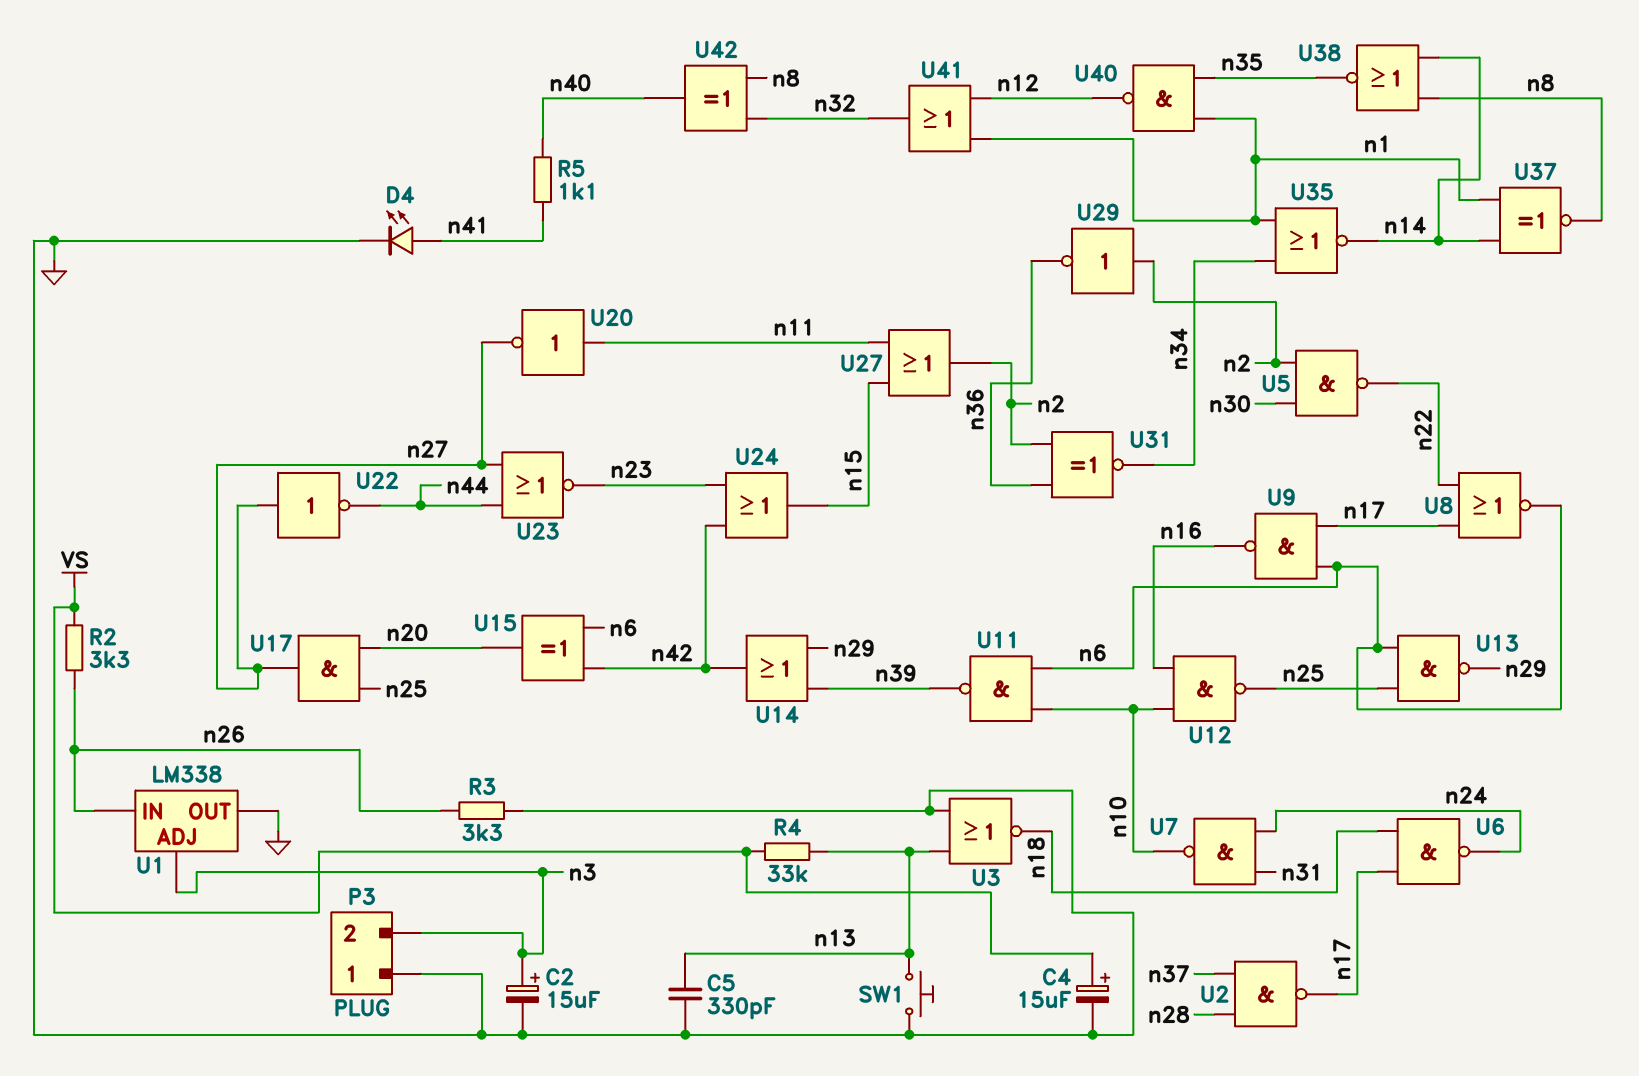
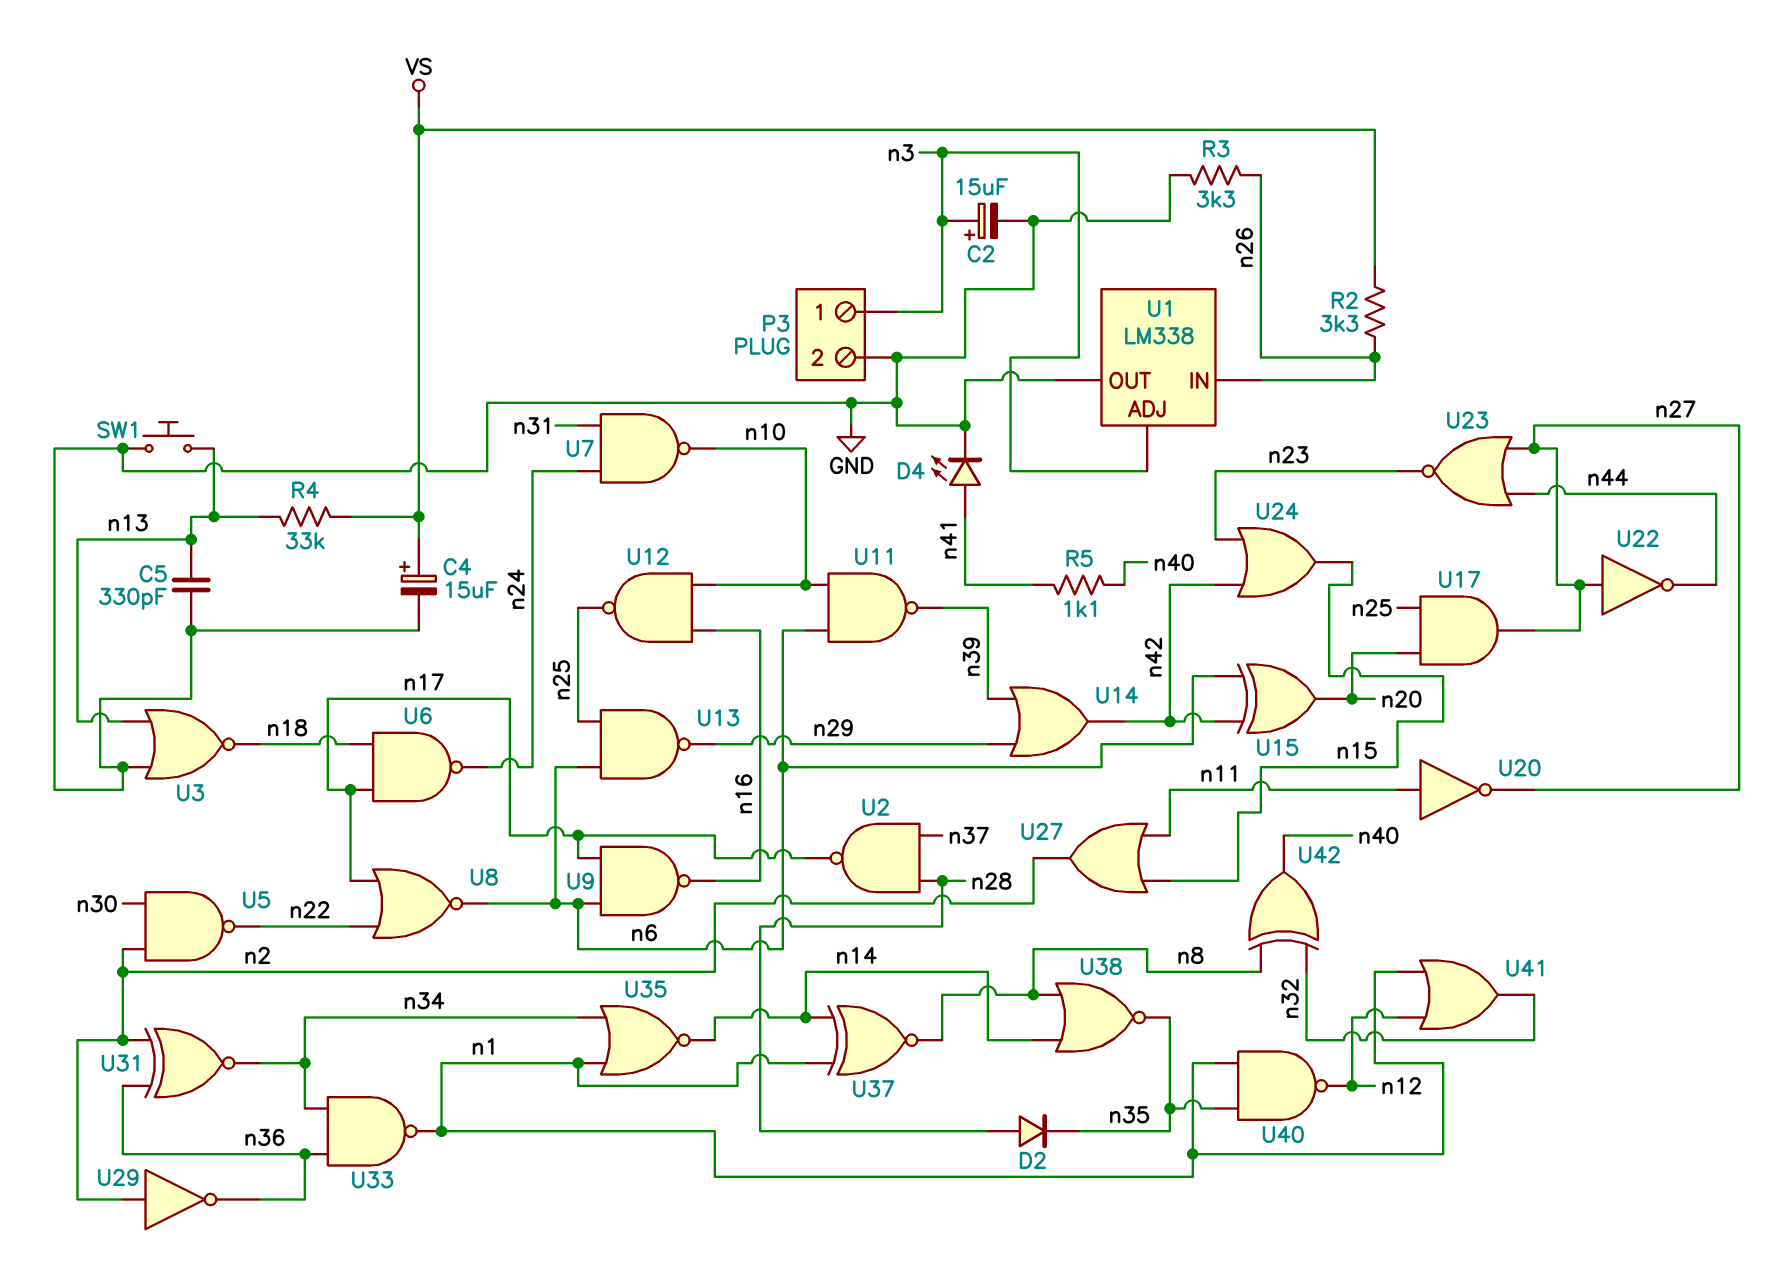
D2: none -> diode (A n28, K n35)
P3 pin 1: GND -> n3
P3 pin 2: n3 -> GND
U33: none -> NAND (in n34, in n36, out n1)

